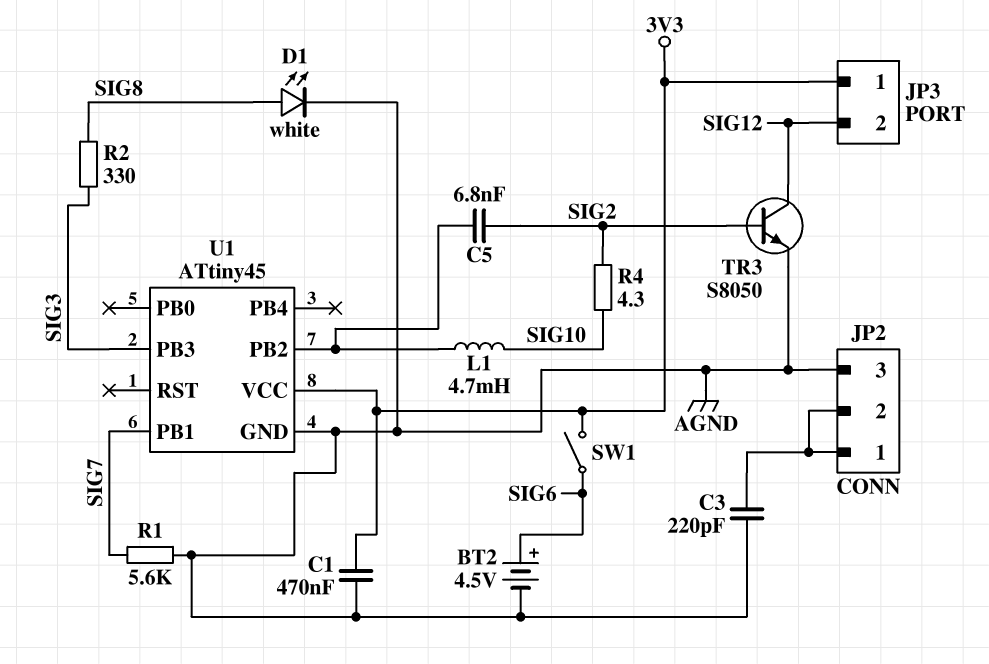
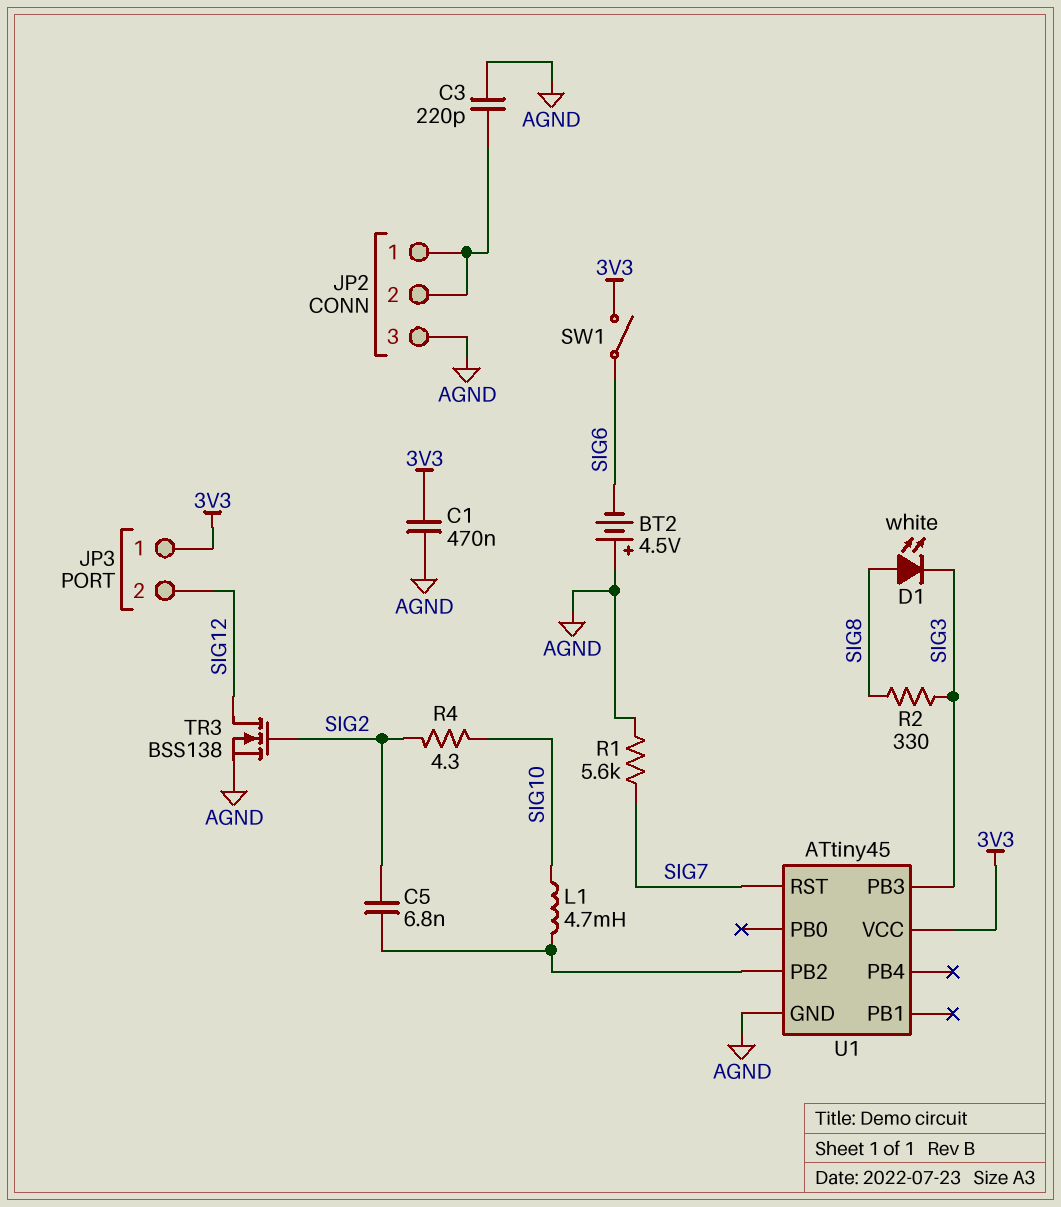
BT2: 4.5V (plus SIG6, minus AGND) -> 4.5V (plus AGND, minus SIG6)
D1: LED white (A SIG8, K AGND) -> LED white (A SIG8, K SIG3)
TR3: NPN S8050 (B SIG2, C SIG12, E AGND) -> NMOS BSS138 (G SIG2, D SIG12, S AGND)
U1 pin PB1: SIG7 -> none
U1 pin RST: none -> SIG7

